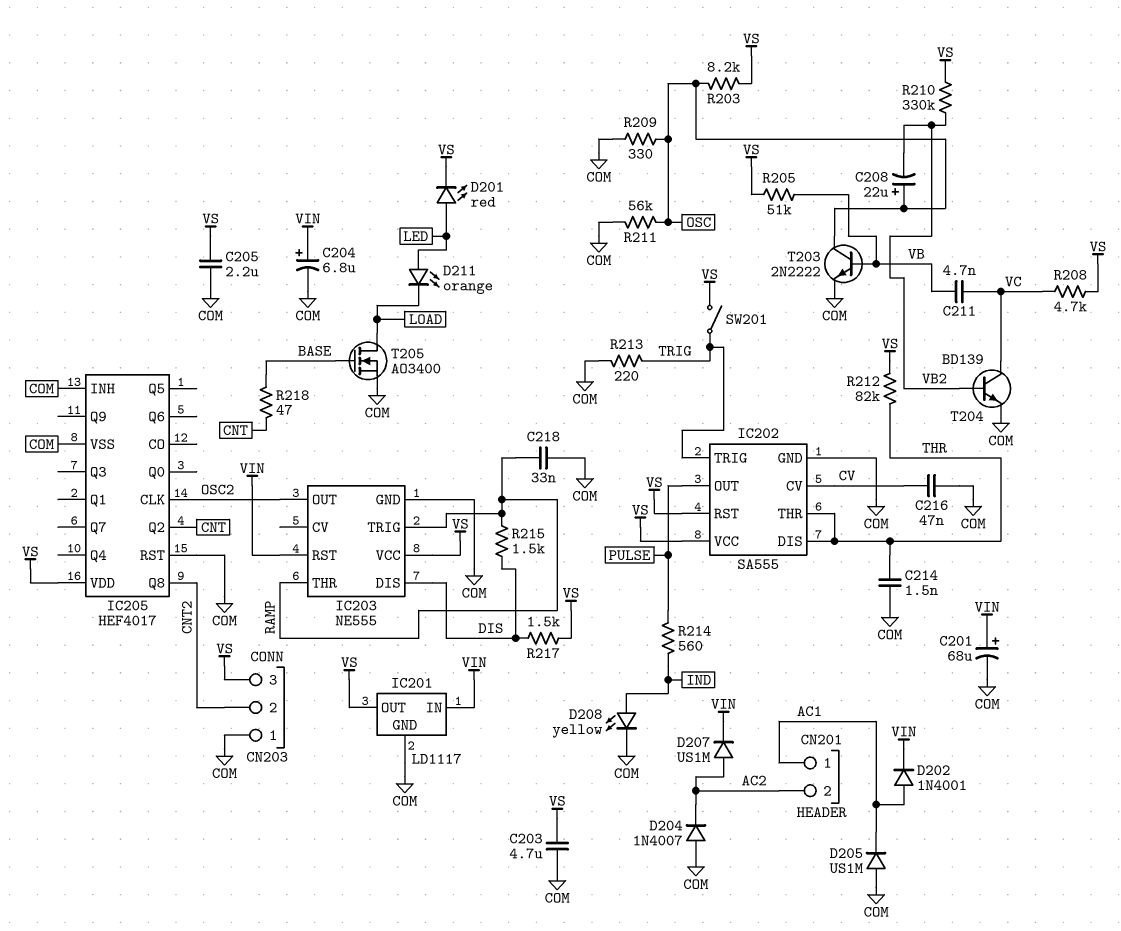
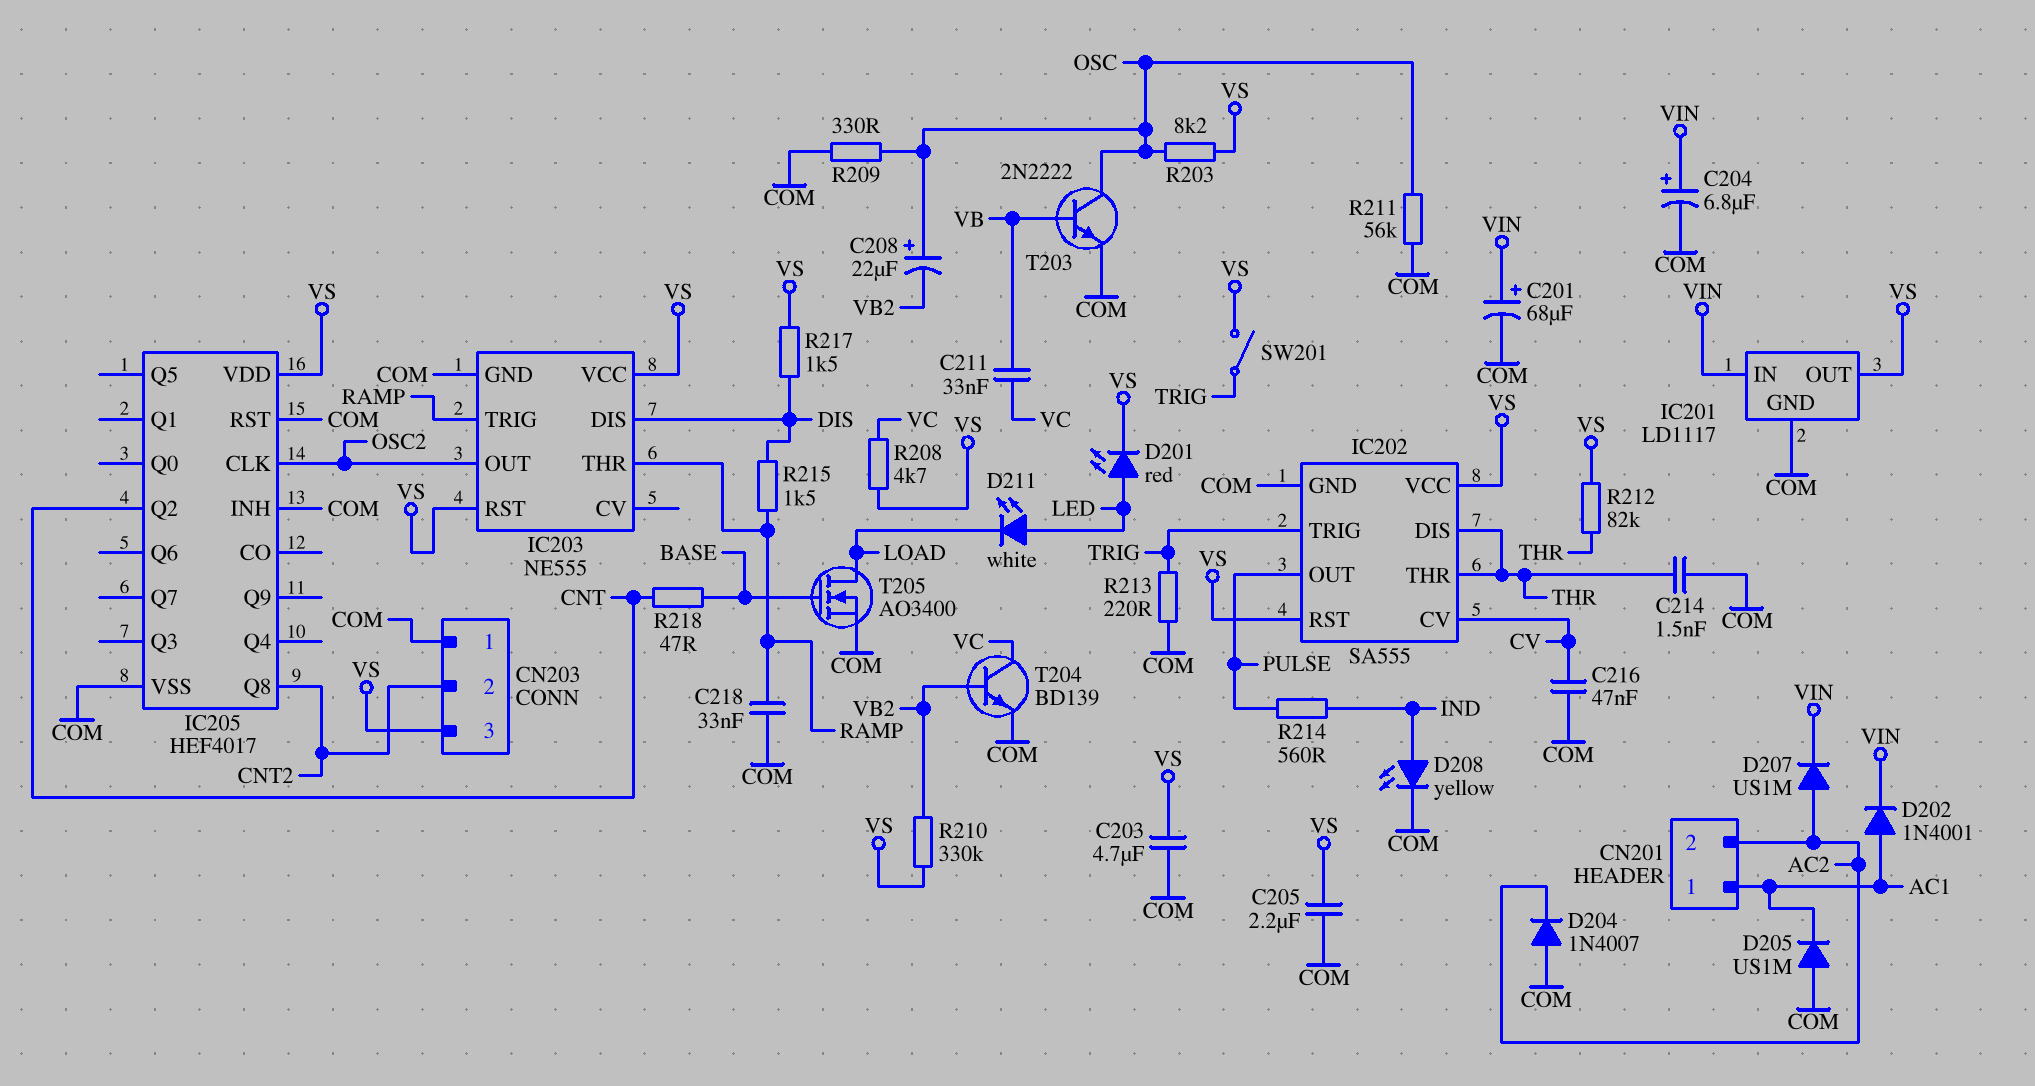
C211: 4.7nF (VB, VC) -> 33nF (VB, VC)
D211: LED orange (A LED, K LOAD) -> LED white (A LED, K LOAD)
IC203 pin RST: VIN -> VS
R205: 51k (VB, VS) -> none

